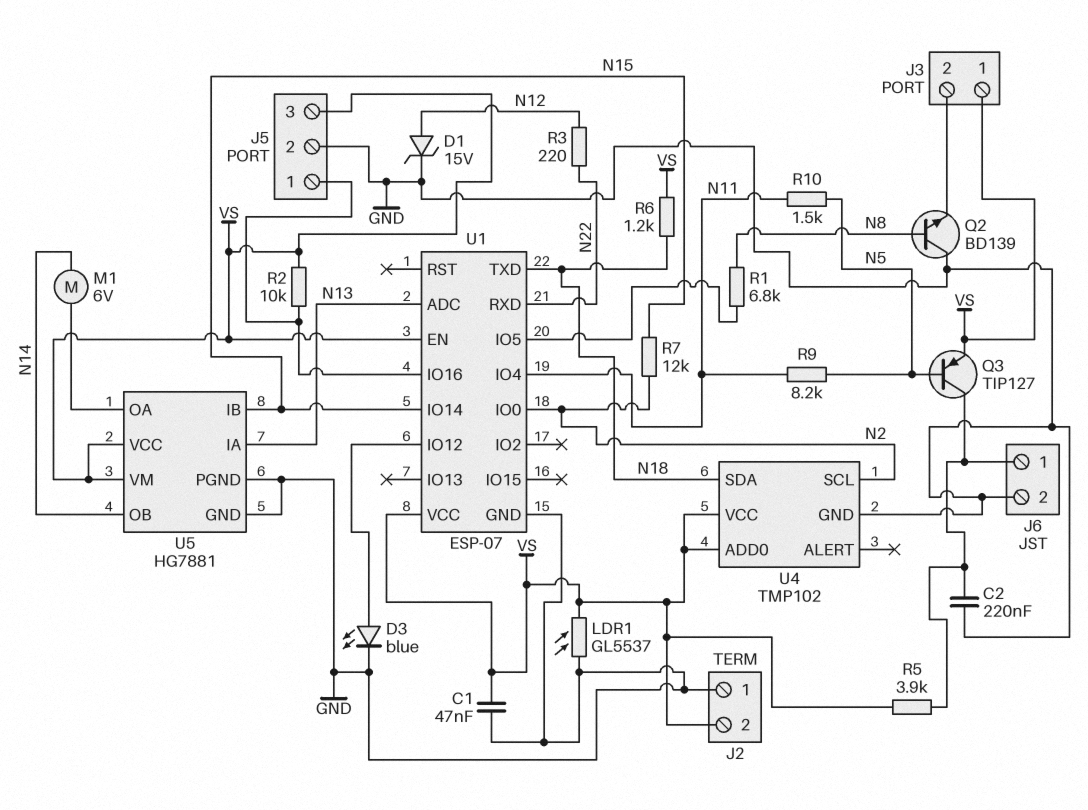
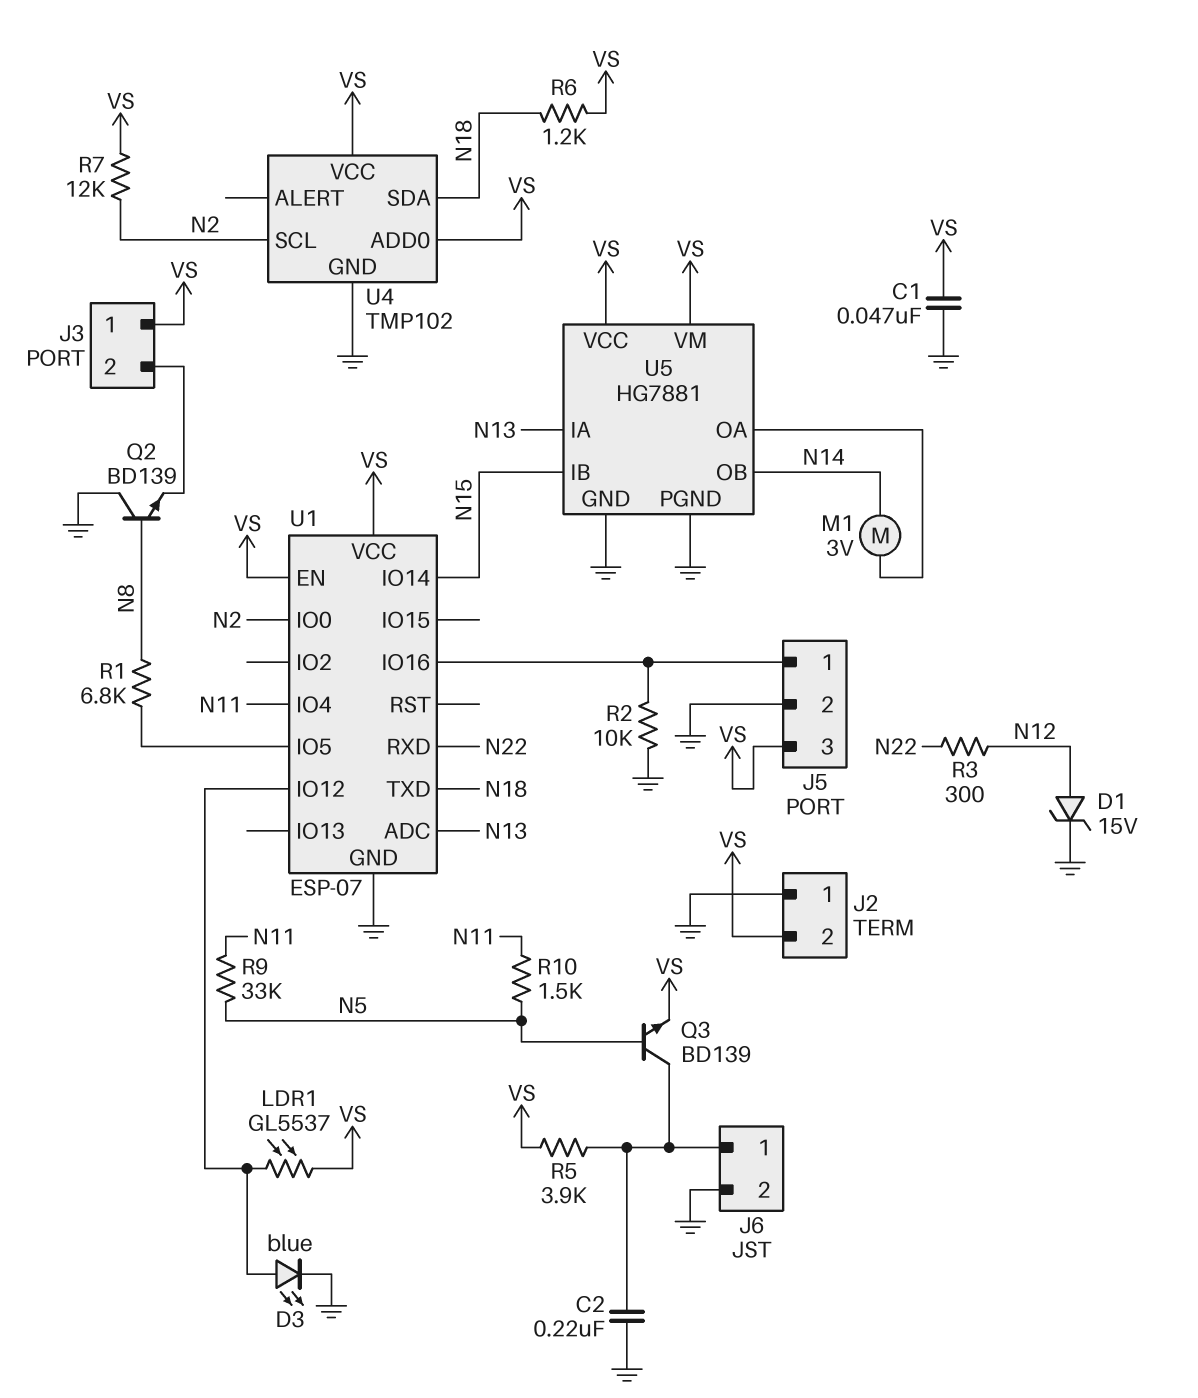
LDR1: GL5537 (GND, VS) -> GL5537 (U1/IO12, VS)
M1: motor 6V (N14, U5/OA) -> motor 3V (N14, U5/OA)
Q3: PNP TIP127 (B N5, C J6/1, E VS) -> NPN BD139 (B N5, C J6/1, E VS)
R2: 10k (J5/1, VS) -> 10k (GND, J5/1)
R3: 220 (N12, N22) -> 300 (N12, N22)
R7: 12k (N2, N15) -> 12k (N2, VS)
R9: 8.2k (N5, N11) -> 33k (N5, N11)

